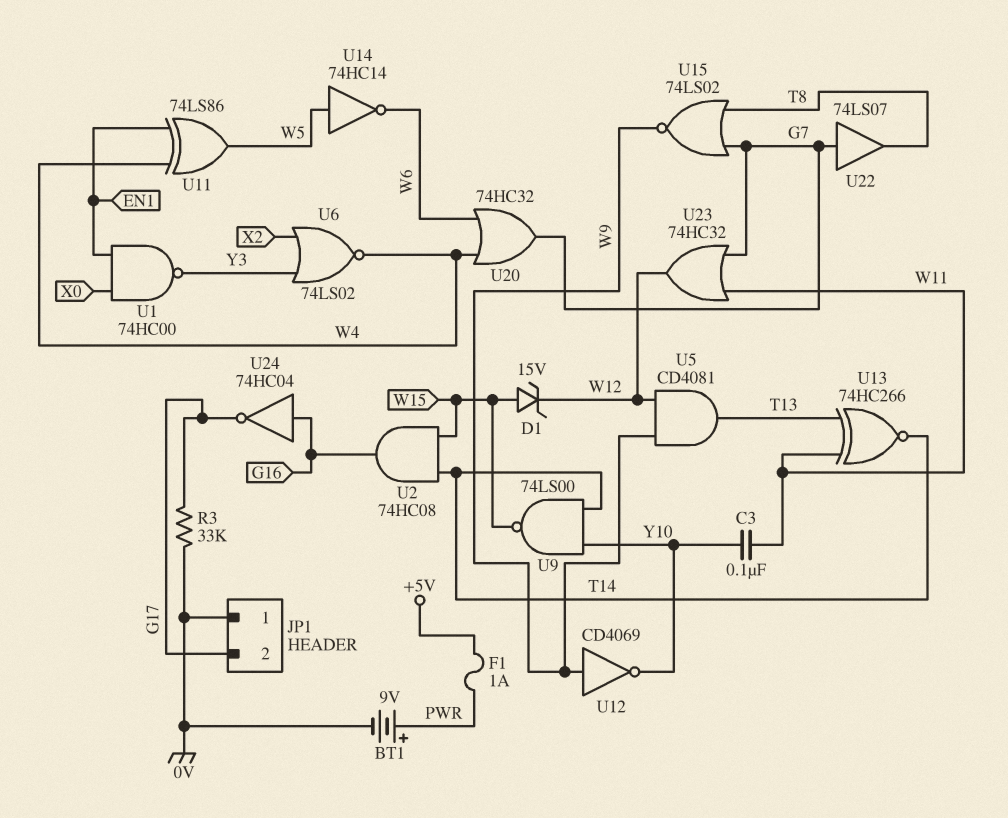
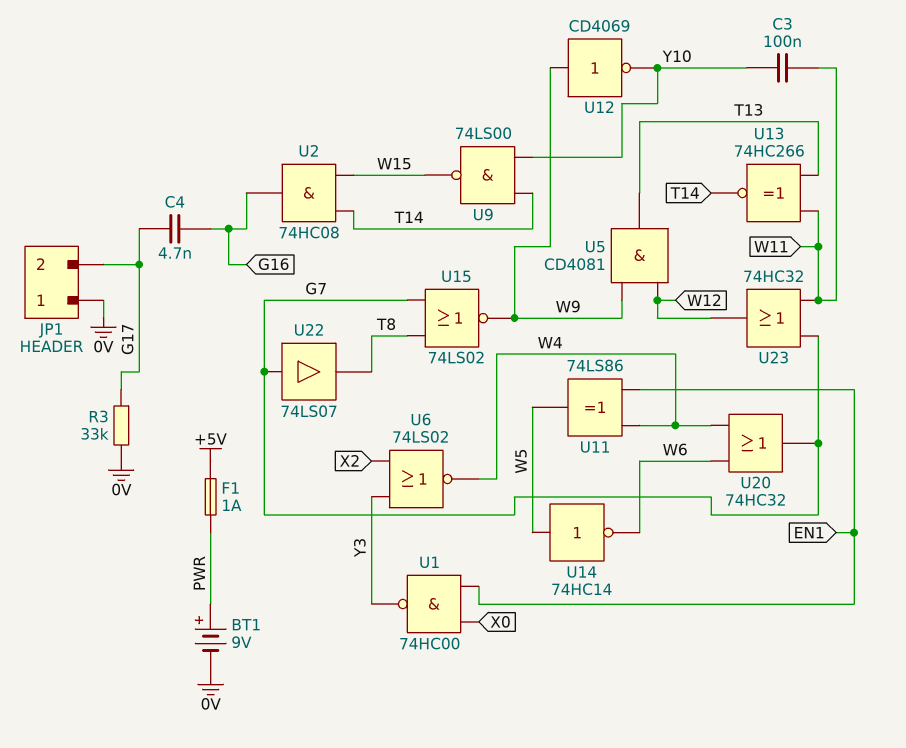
C4: none -> 4.7nF (G16, G17)
D1: zener 15V (A W15, K W12) -> none
U24: NOT 74HC04 (in G16, out G17) -> none

